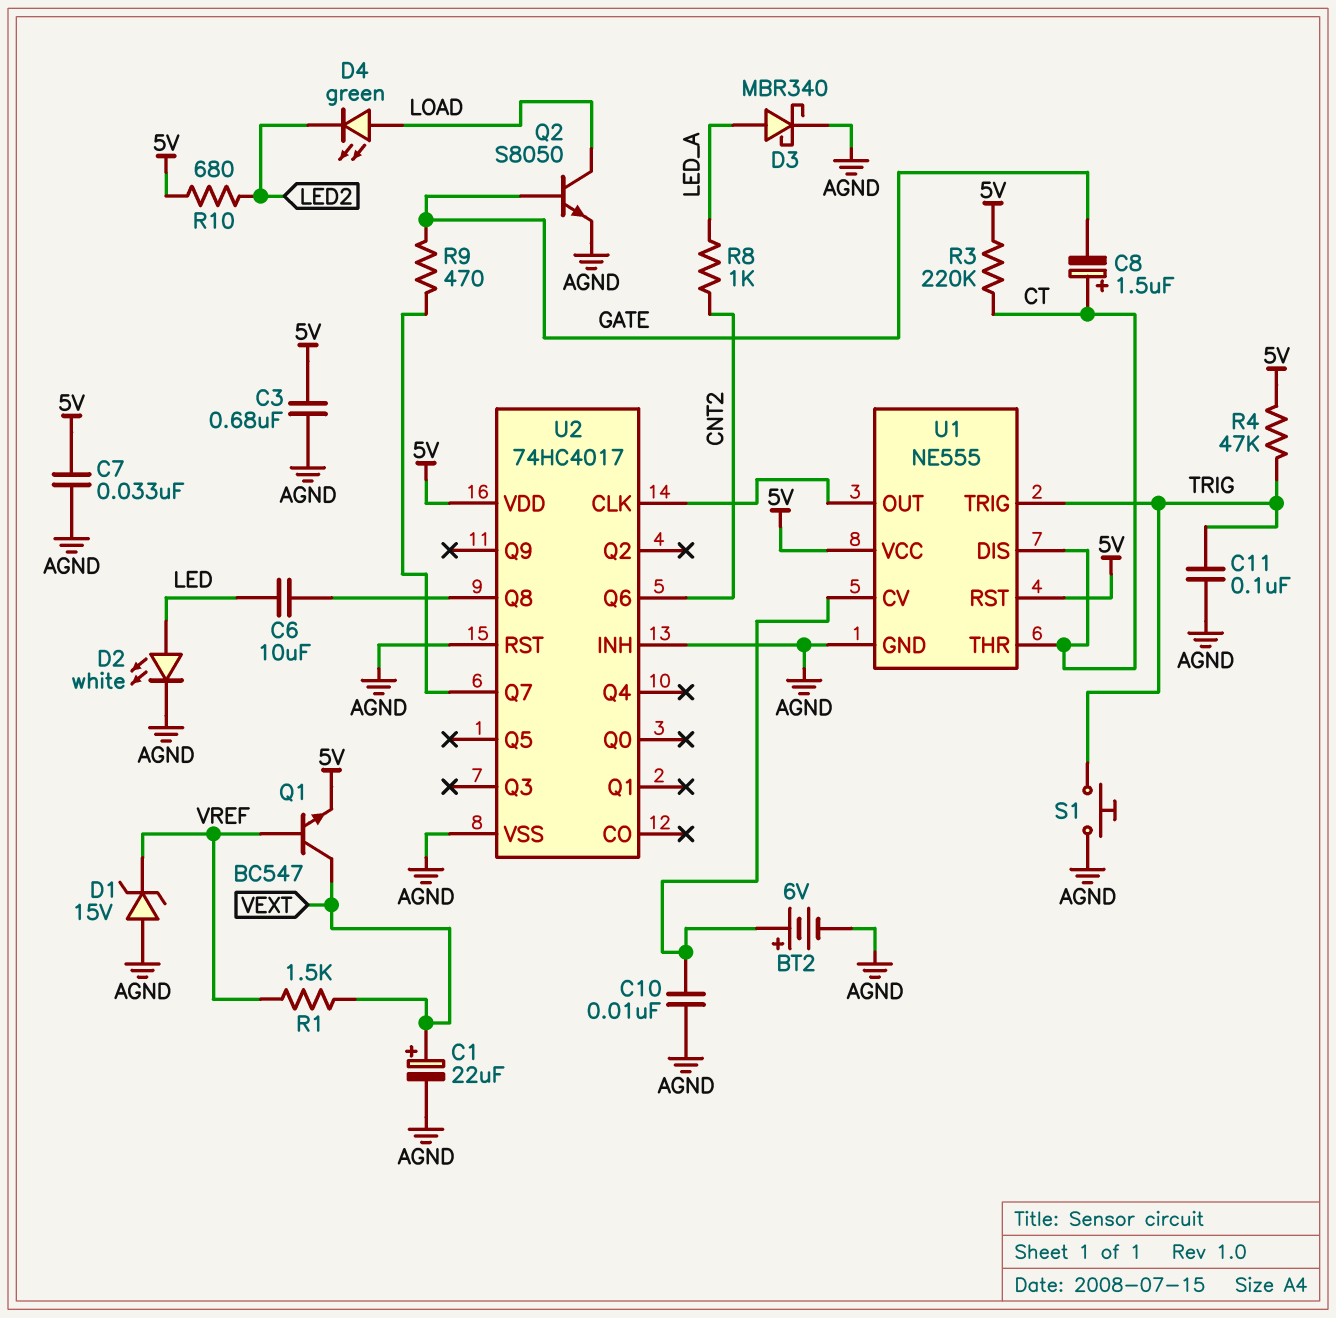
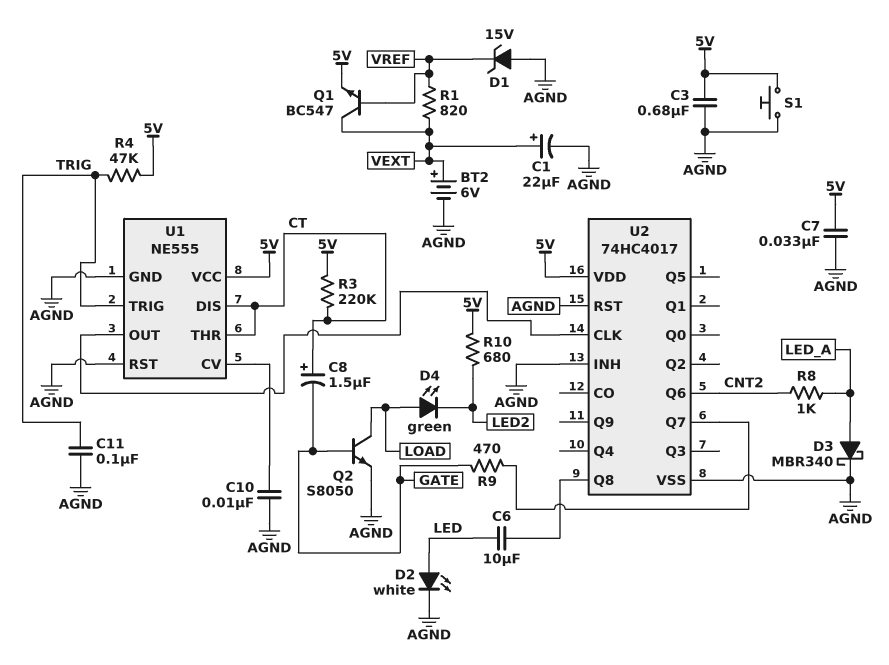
BT2: 6V (plus U1/CV, minus AGND) -> 6V (plus VEXT, minus AGND)
R1: 1.5k (VEXT, VREF) -> 820 (VEXT, VREF)
S1: button (AGND, TRIG) -> button (5V, AGND)
U1 pin RST: 5V -> AGND

